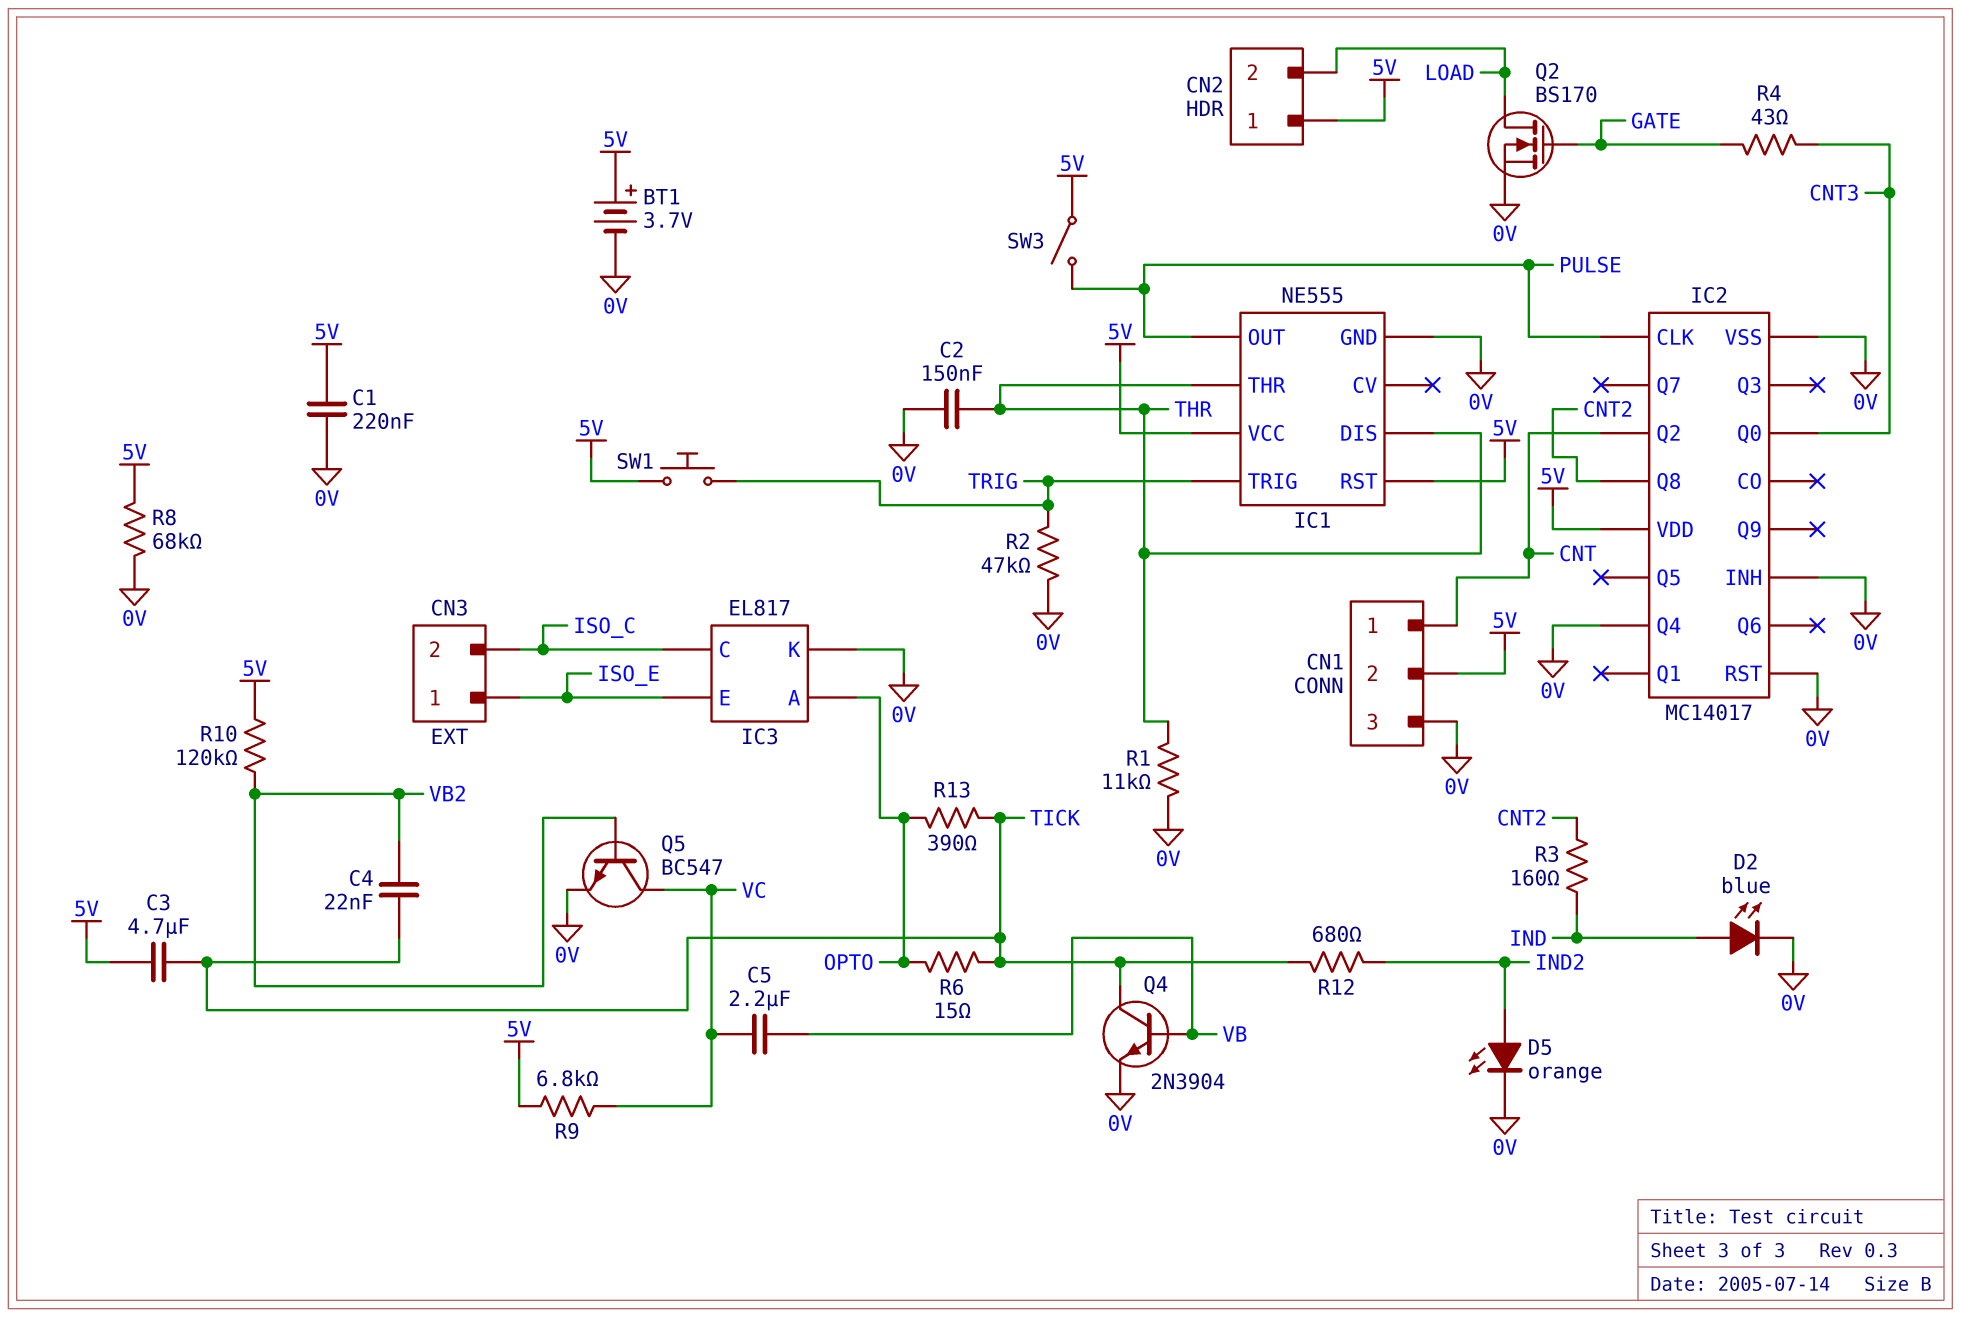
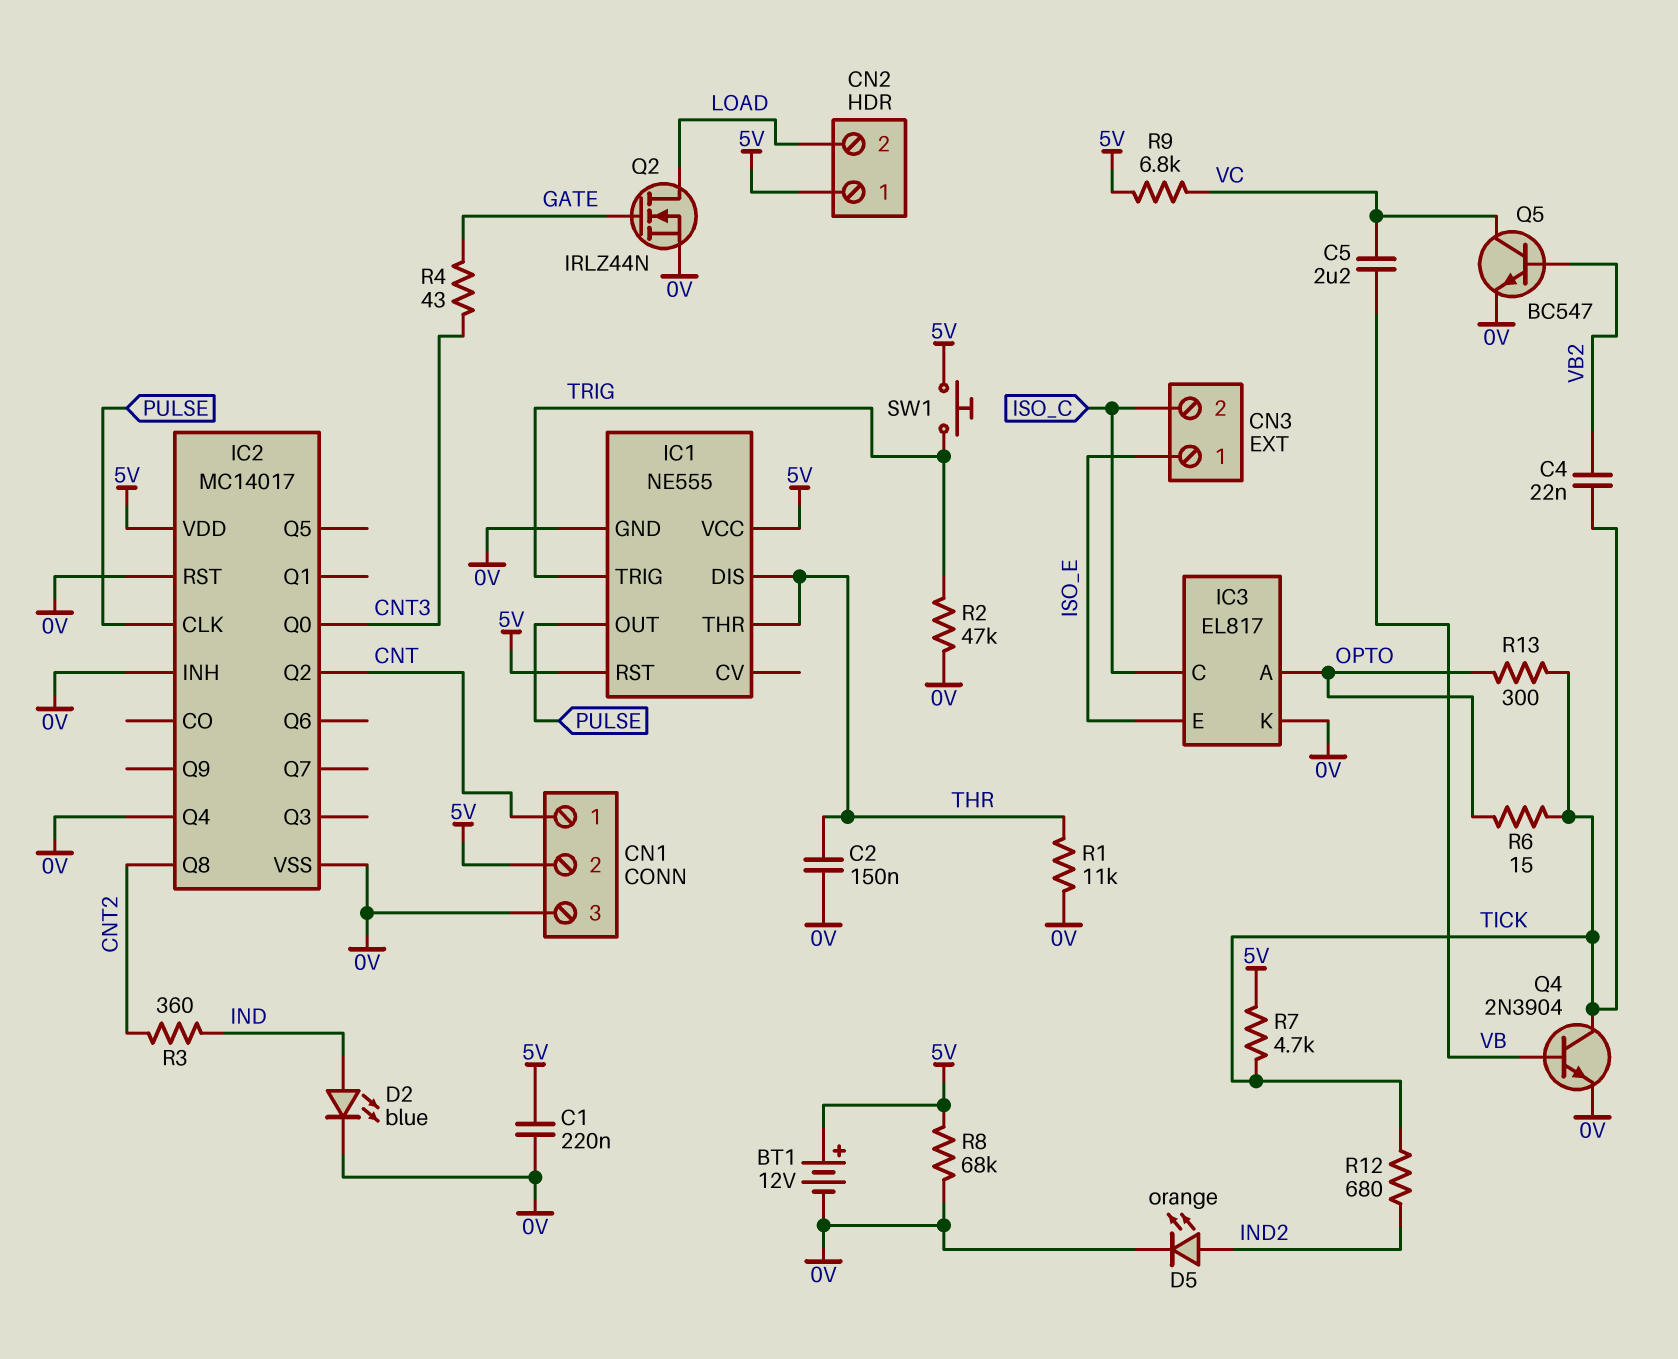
BT1: 3.7V (plus 5V, minus 0V) -> 12V (plus 5V, minus 0V)
C3: 4.7uF (5V, TICK) -> none
Q2: NMOS BS170 (G GATE, D LOAD, S 0V) -> NMOS IRLZ44N (G GATE, D LOAD, S 0V)
R3: 160 (CNT2, IND) -> 360 (CNT2, IND)
R7: none -> 4.7k (5V, TICK)
R10: 120k (5V, VB2) -> none
R13: 390 (OPTO, TICK) -> 300 (OPTO, TICK)
SW3: switch (5V, PULSE) -> none

